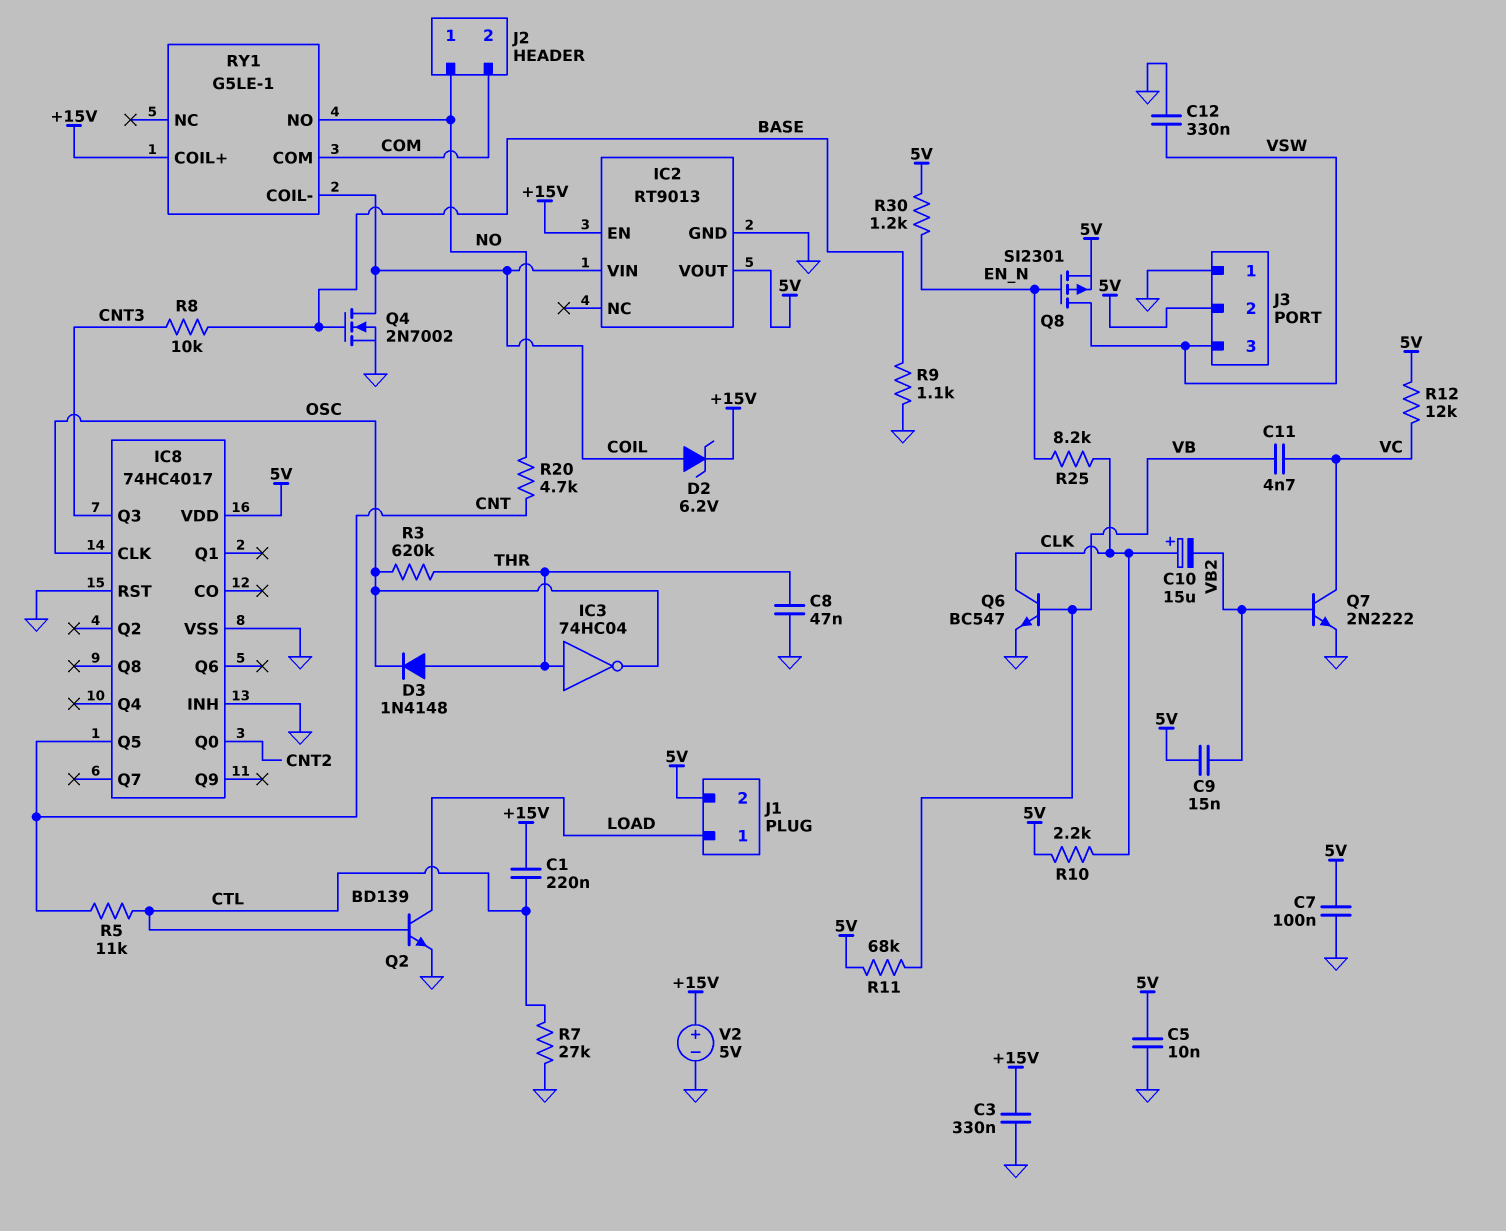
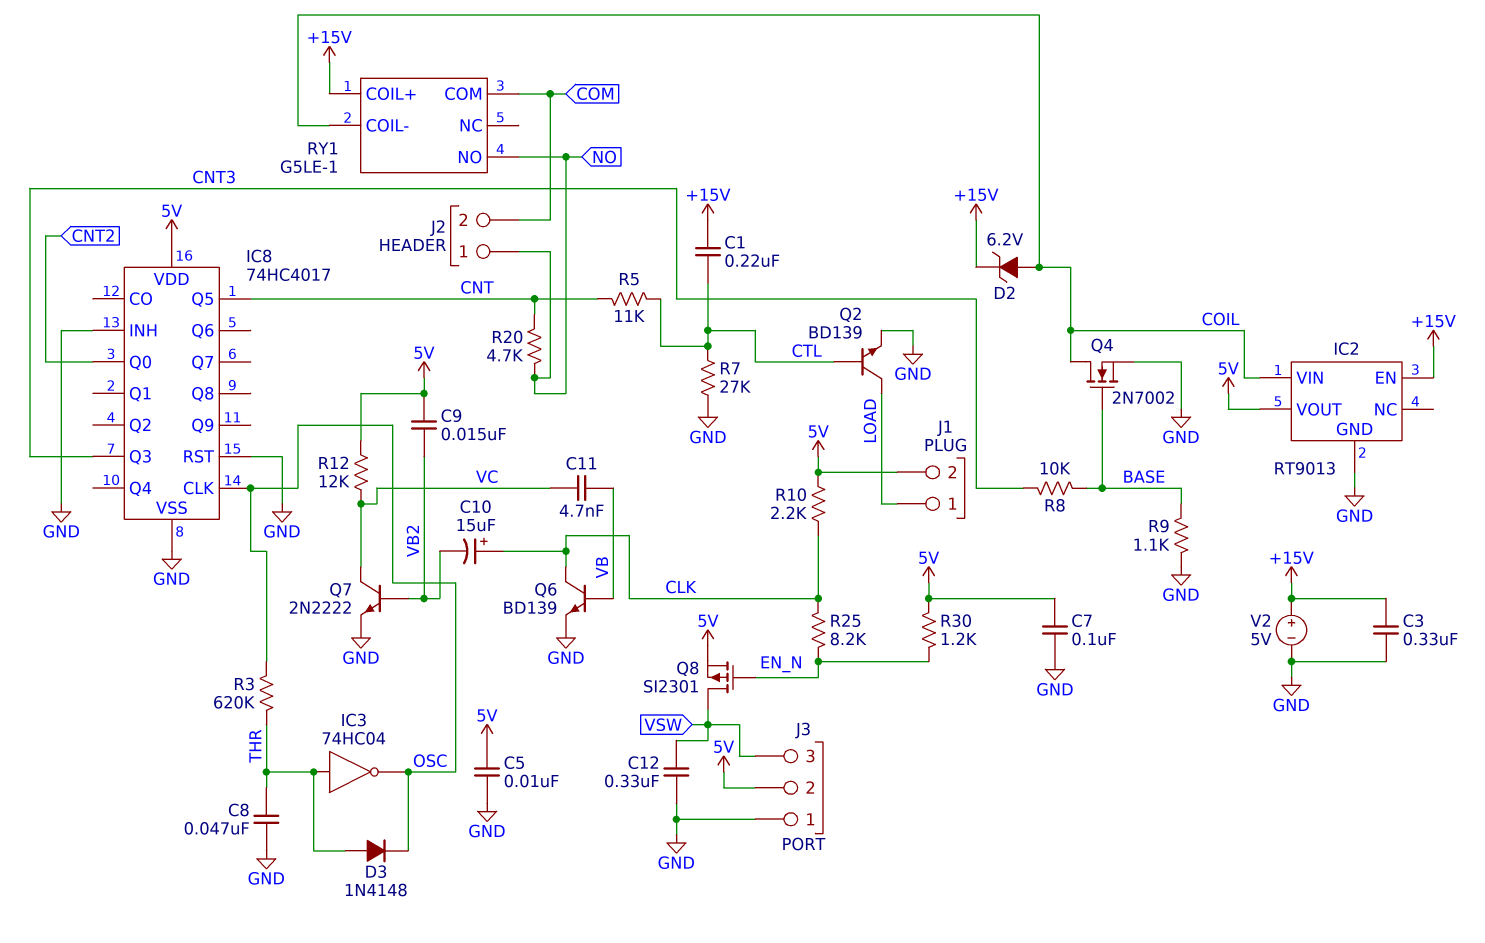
Q6: NPN BC547 (B VB, C CLK, E GND) -> NPN BD139 (B VB, C CLK, E GND)
R11: 68k (5V, VB) -> none

